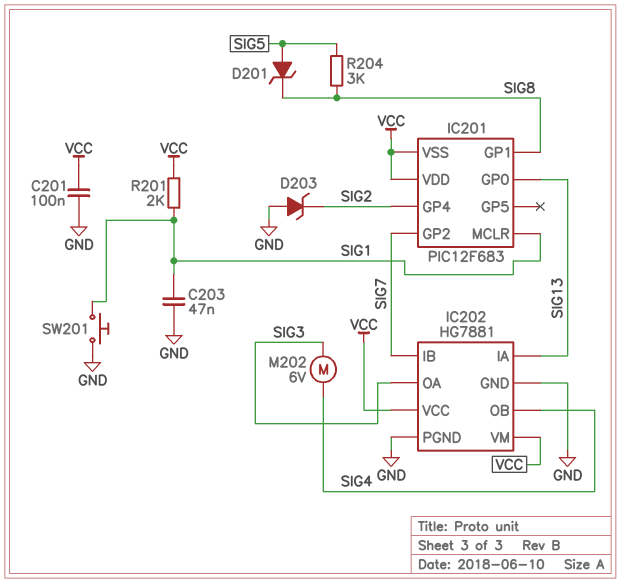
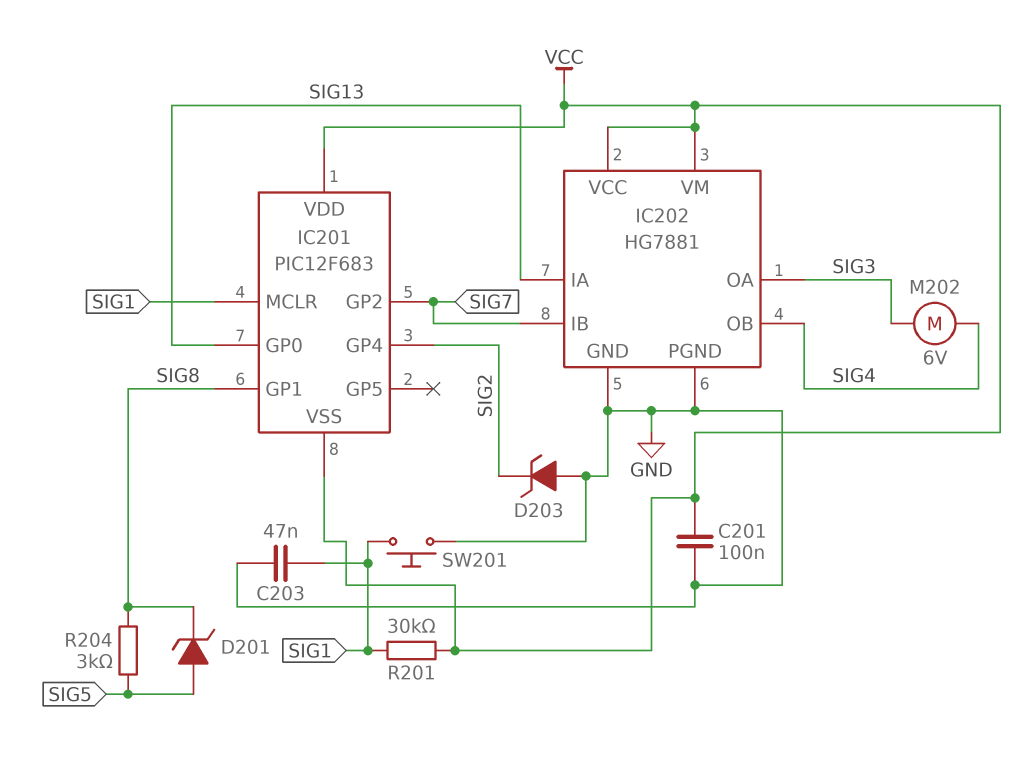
R201: 2k (SIG1, VCC) -> 30k (SIG1, VCC)

